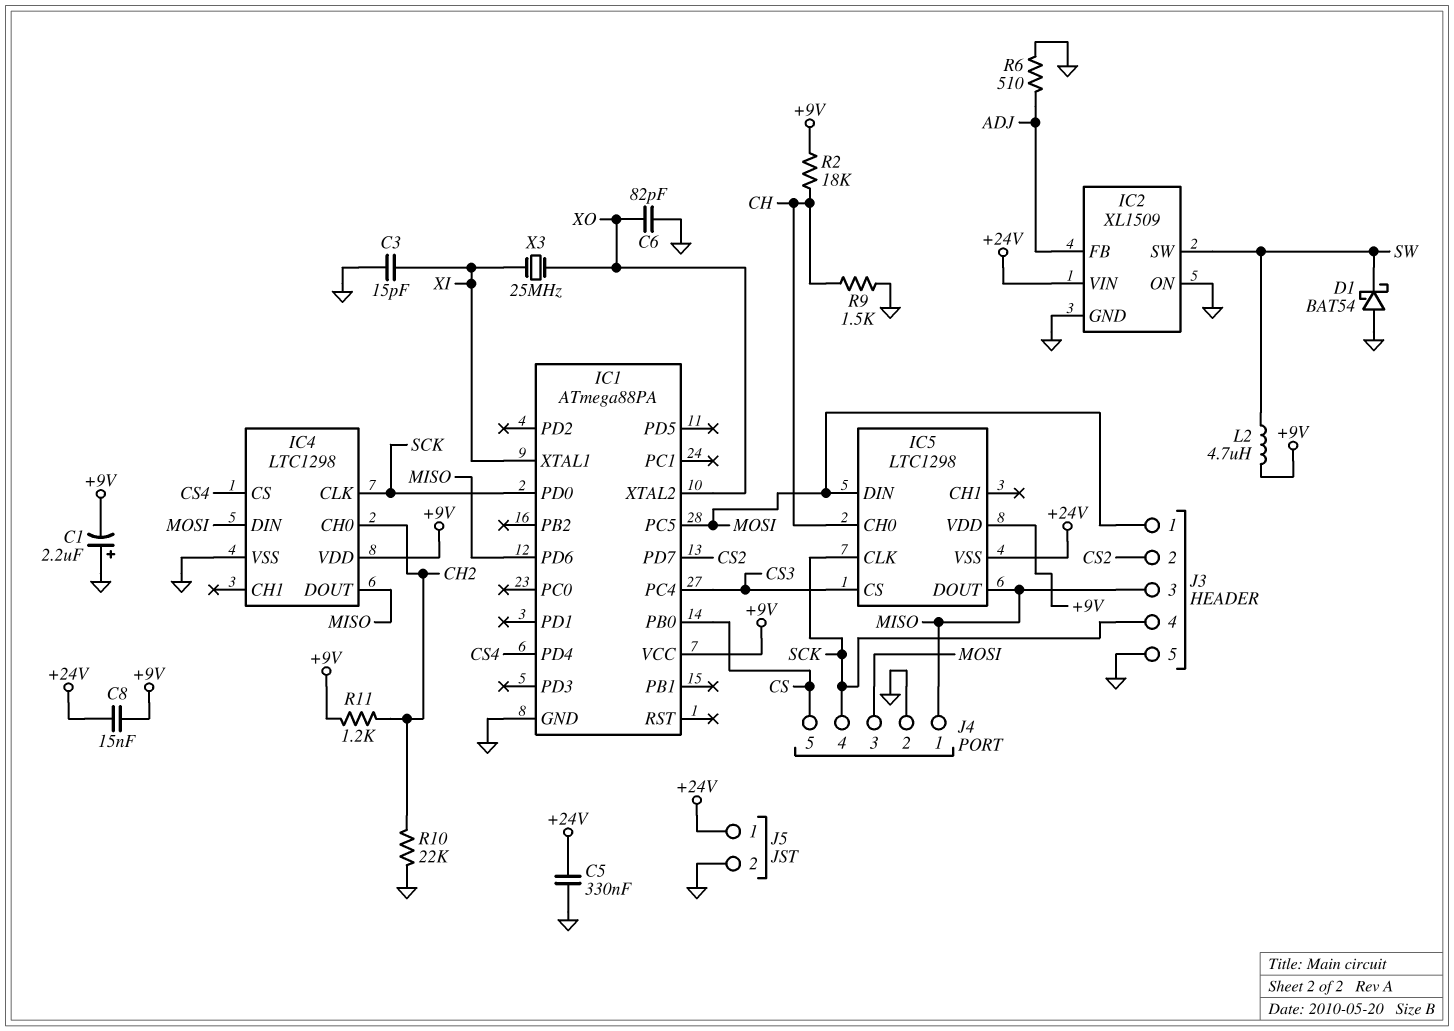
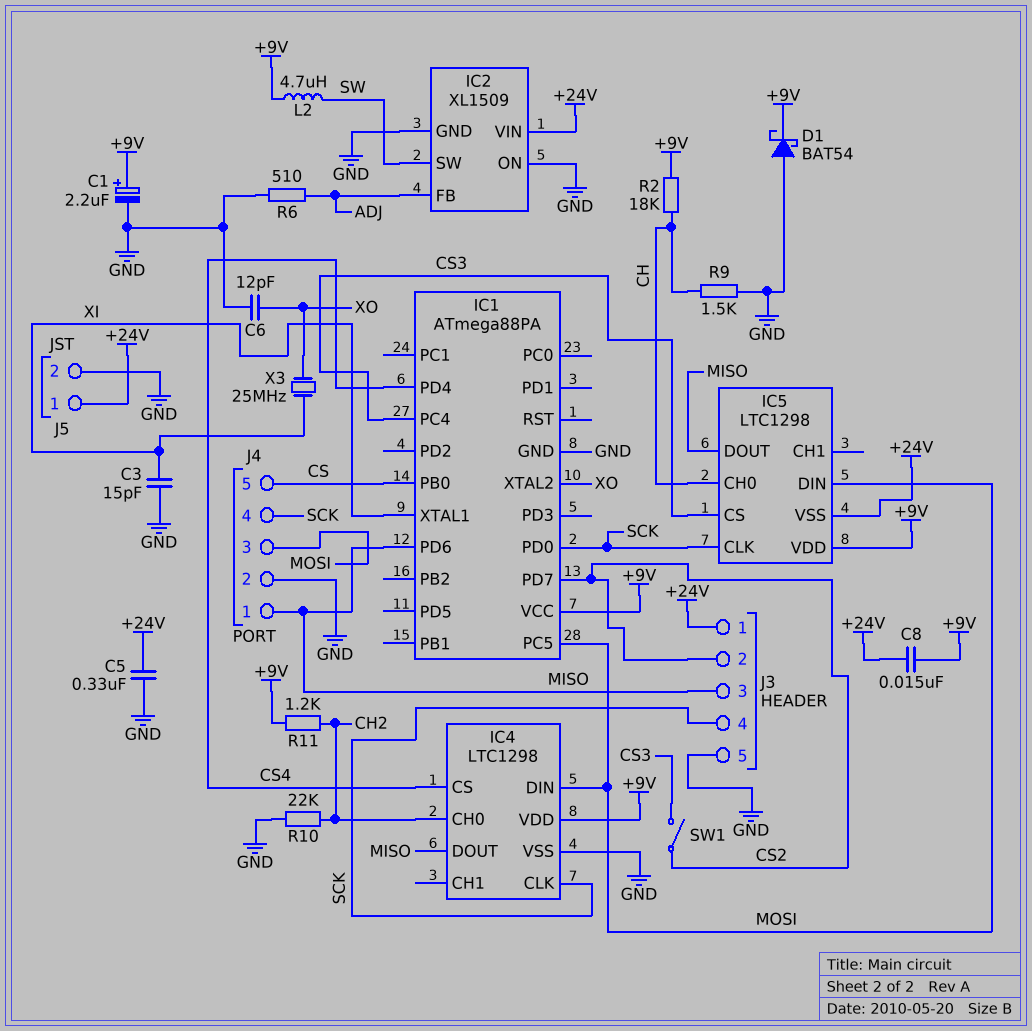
C1: 2.2uF (plus GND, minus +9V) -> 2.2uF (plus +9V, minus GND)
C6: 82pF (GND, XO) -> 12pF (GND, XO)
D1: schottky BAT54 (A GND, K SW) -> schottky BAT54 (A GND, K +9V)
J3 pin 1: MOSI -> +24V
SW1: none -> switch (CS2, CS3)

